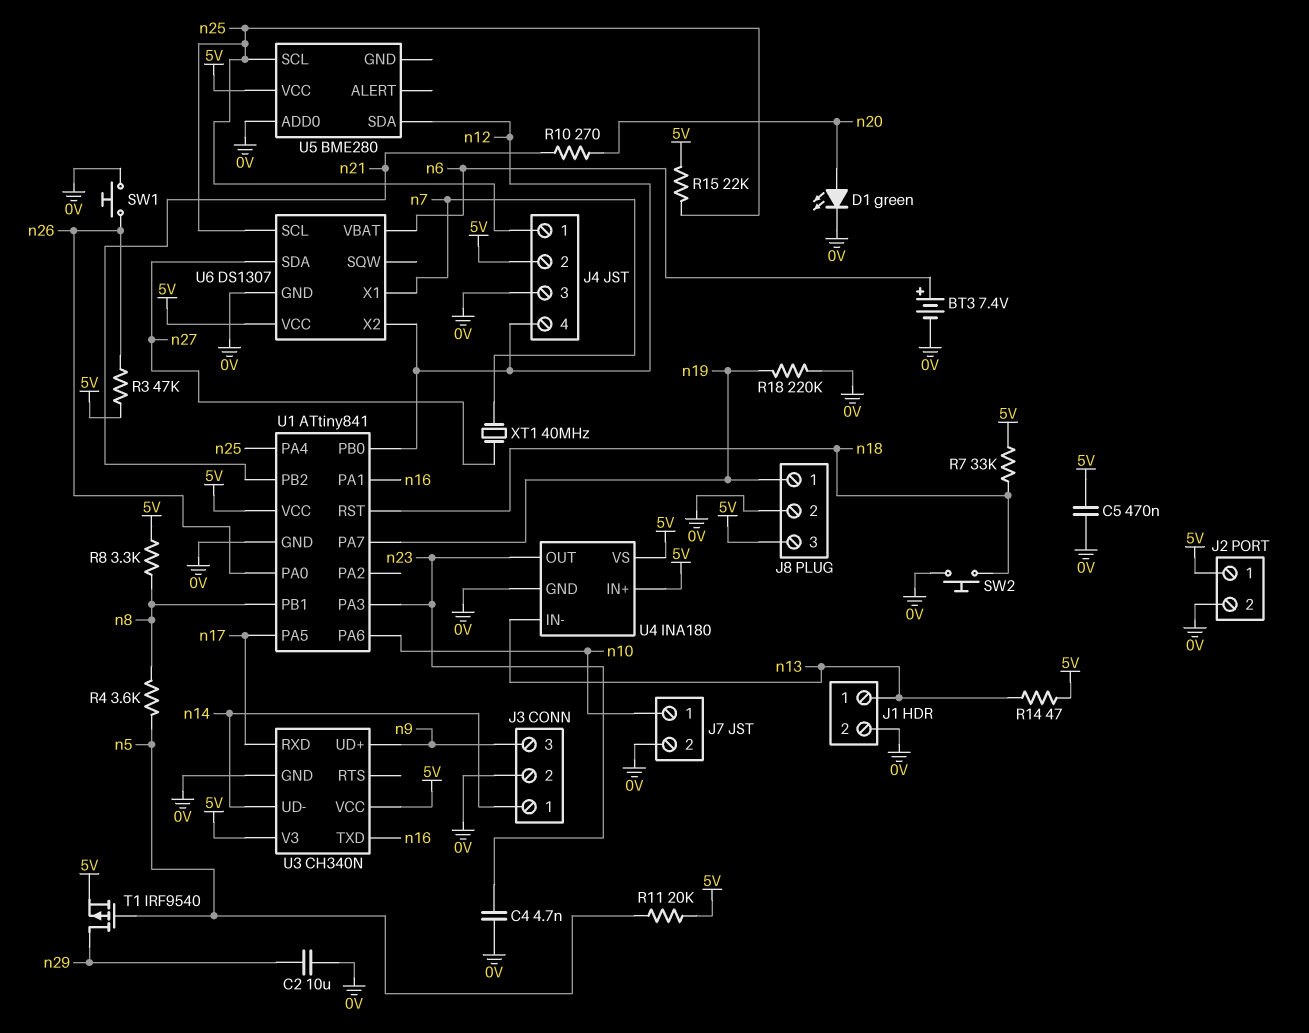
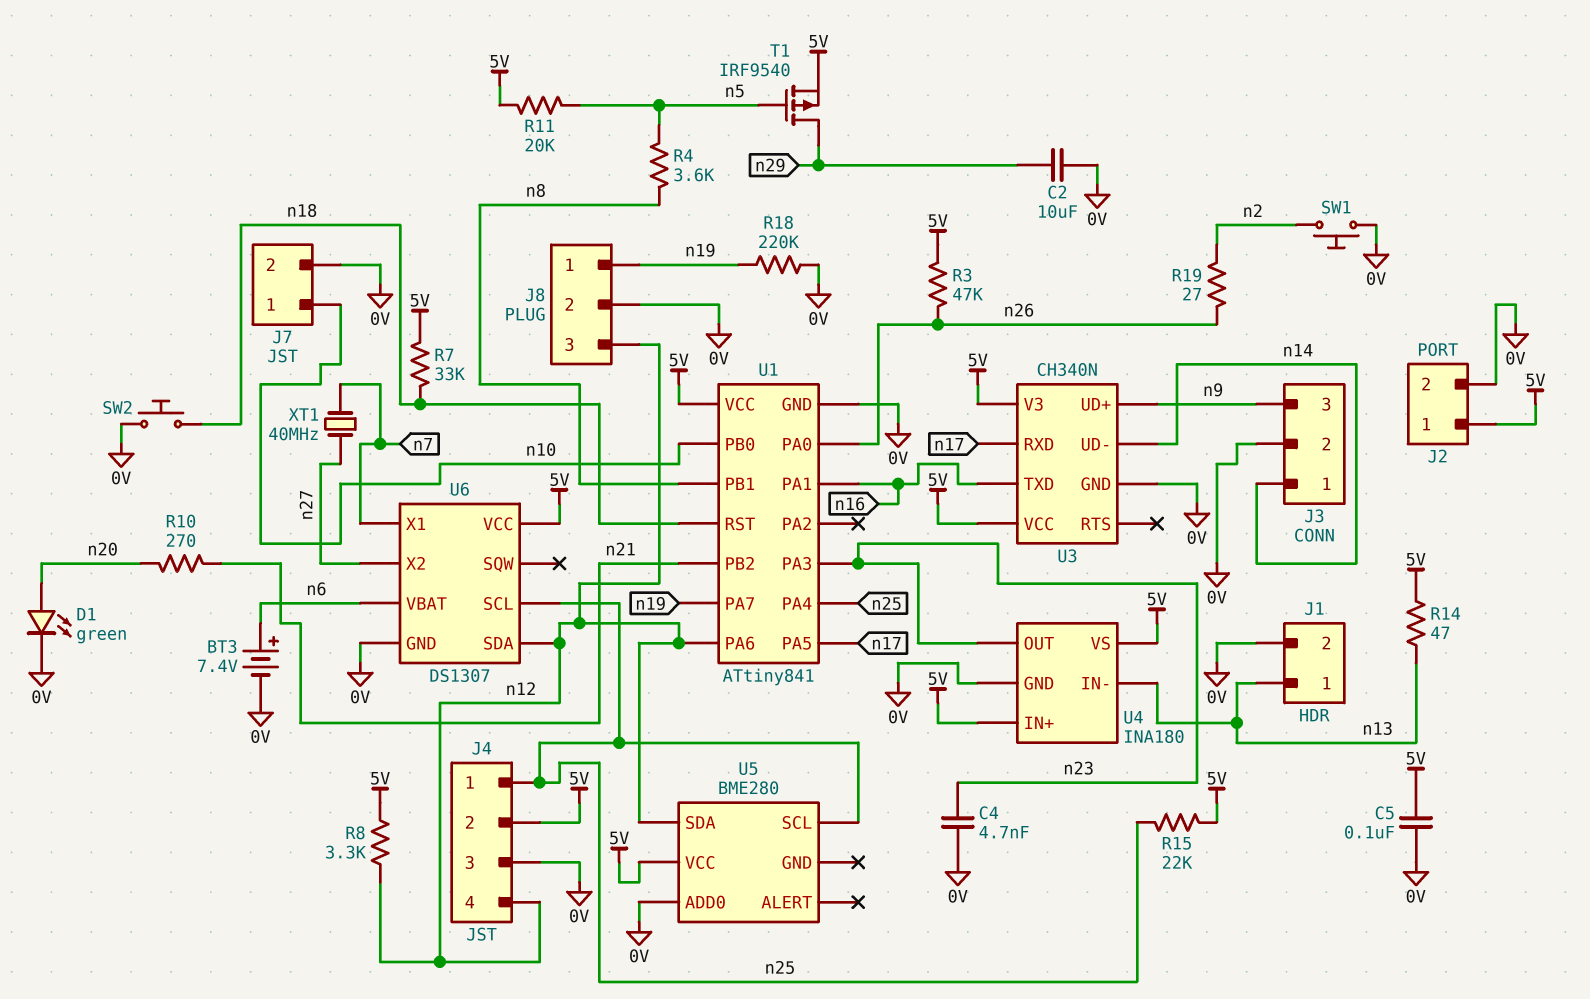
C5: 470nF (0V, 5V) -> 100nF (0V, 5V)
J8 pin 3: 5V -> n12
R8: 3.3k (5V, n8) -> 3.3k (5V, n12)
R19: none -> 27 (n2, n26)
SW1: button (0V, n26) -> button (0V, n2)
U1 pin PA6: n10 -> n12
U1 pin PB0: n12 -> n10
U6 pin SDA: n27 -> n12
U6 pin X2: n12 -> n27

